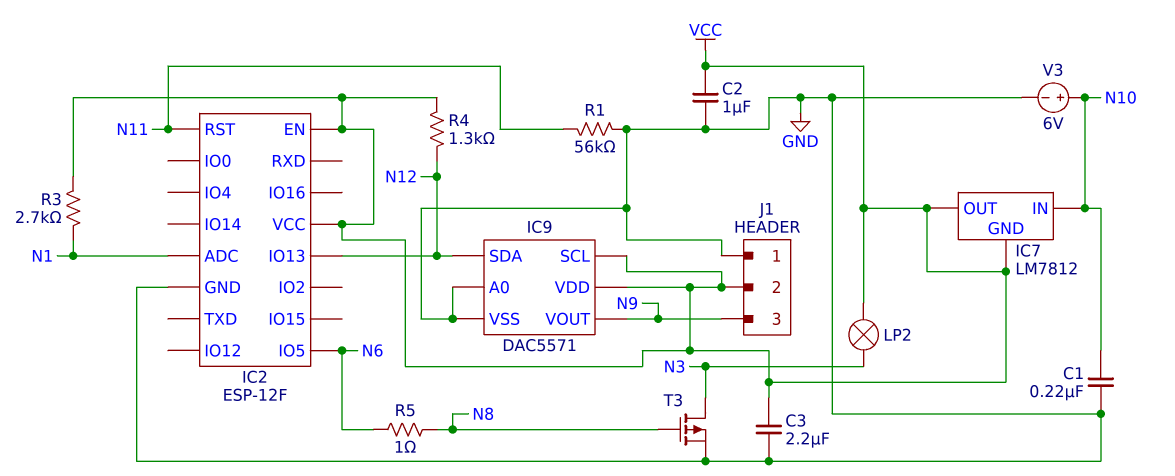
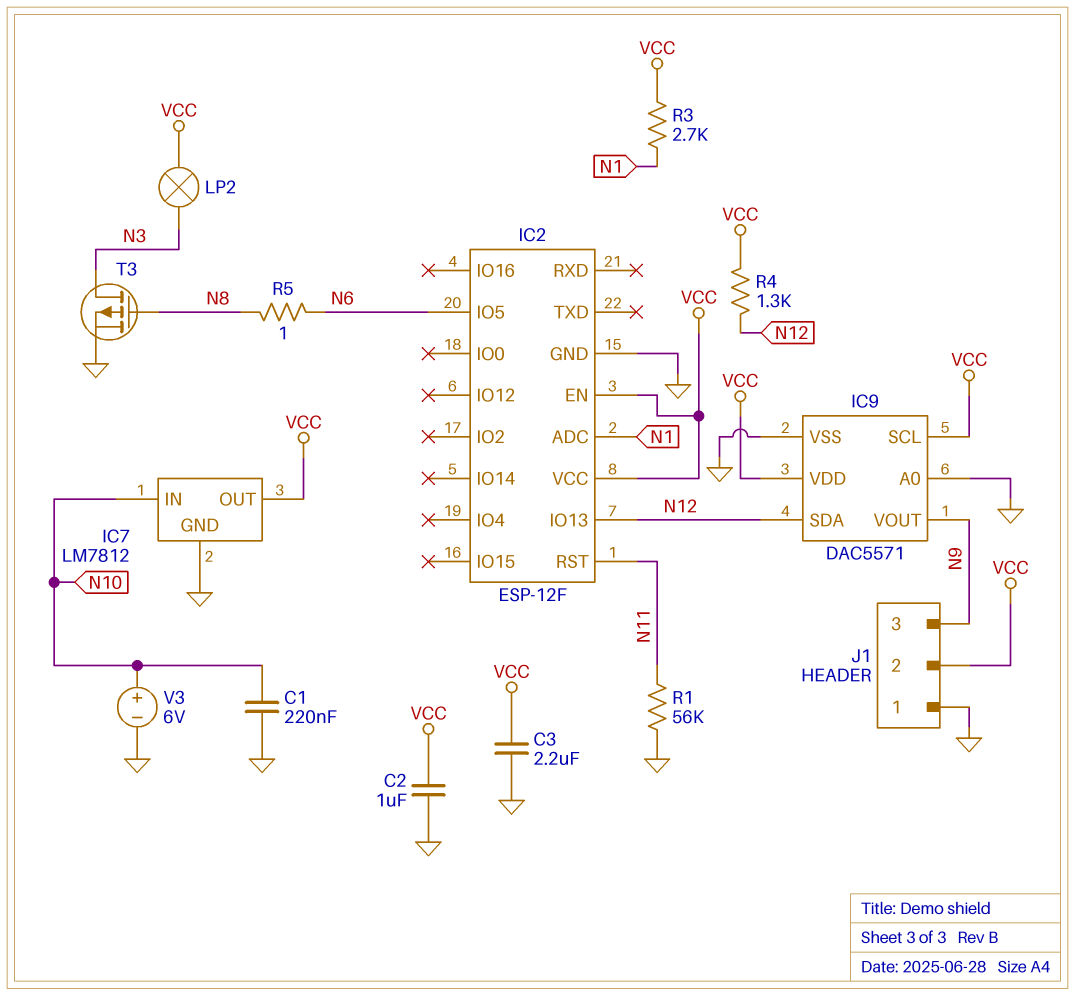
IC7 pin GND: VCC -> GND

